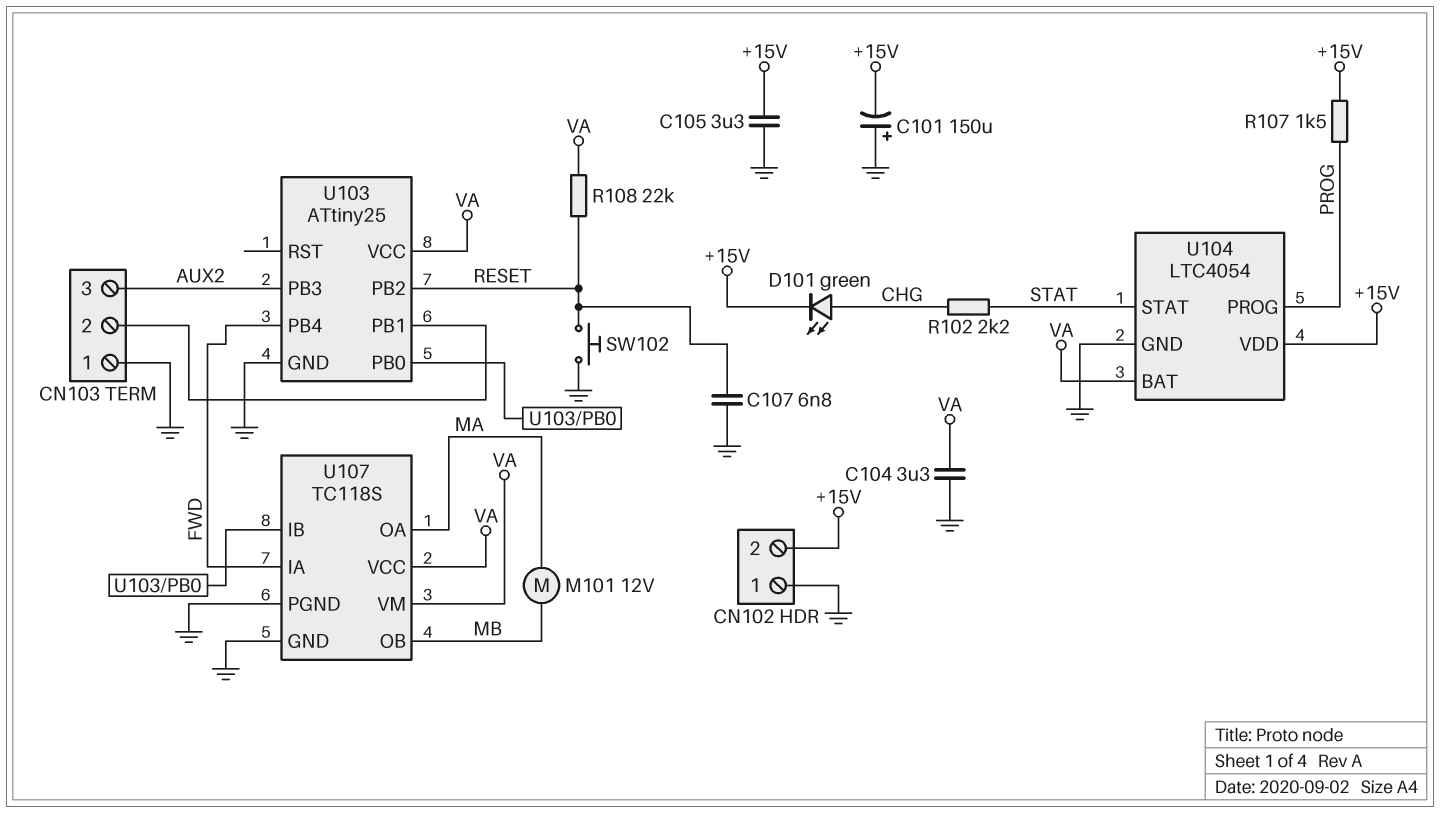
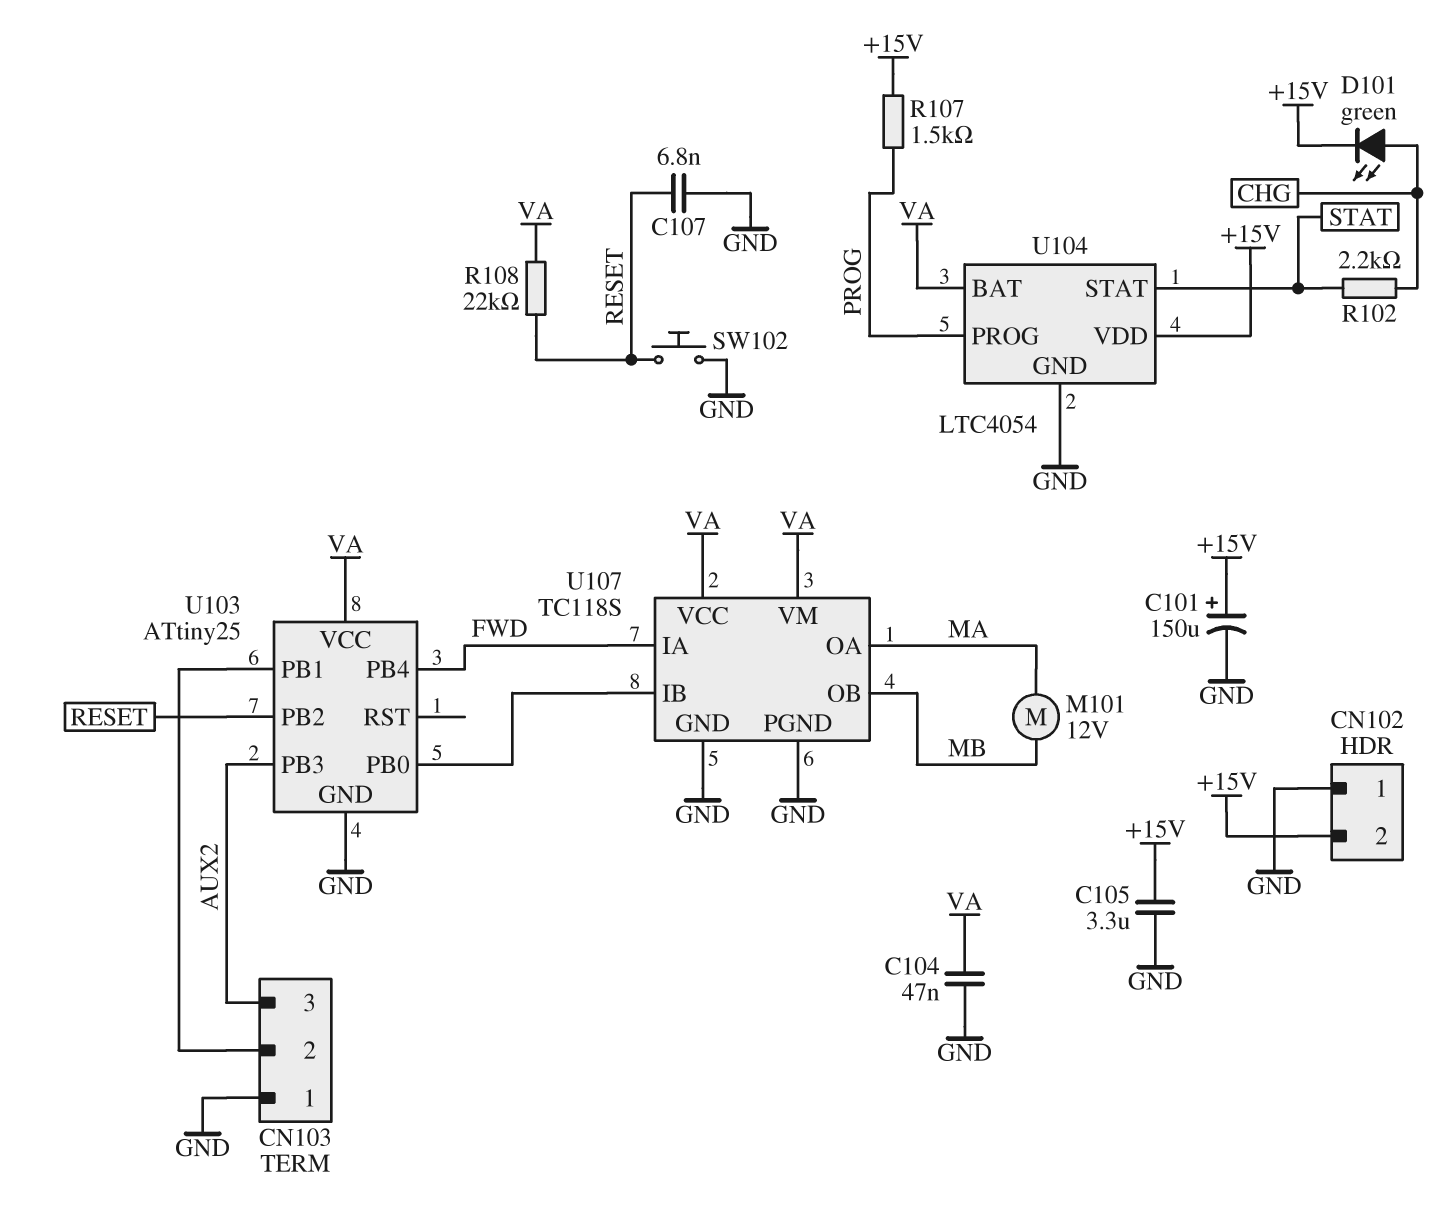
C101: 150uF (plus GND, minus +15V) -> 150uF (plus +15V, minus GND)
C104: 3.3uF (GND, VA) -> 47nF (GND, VA)

